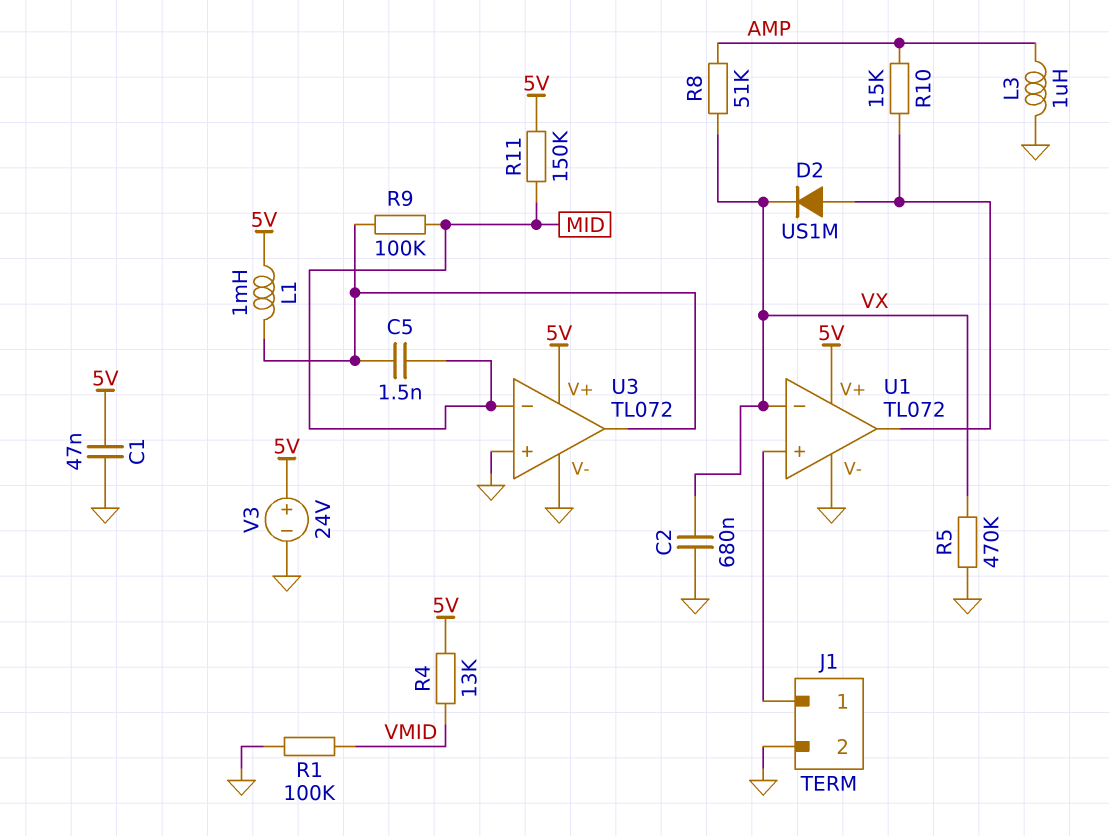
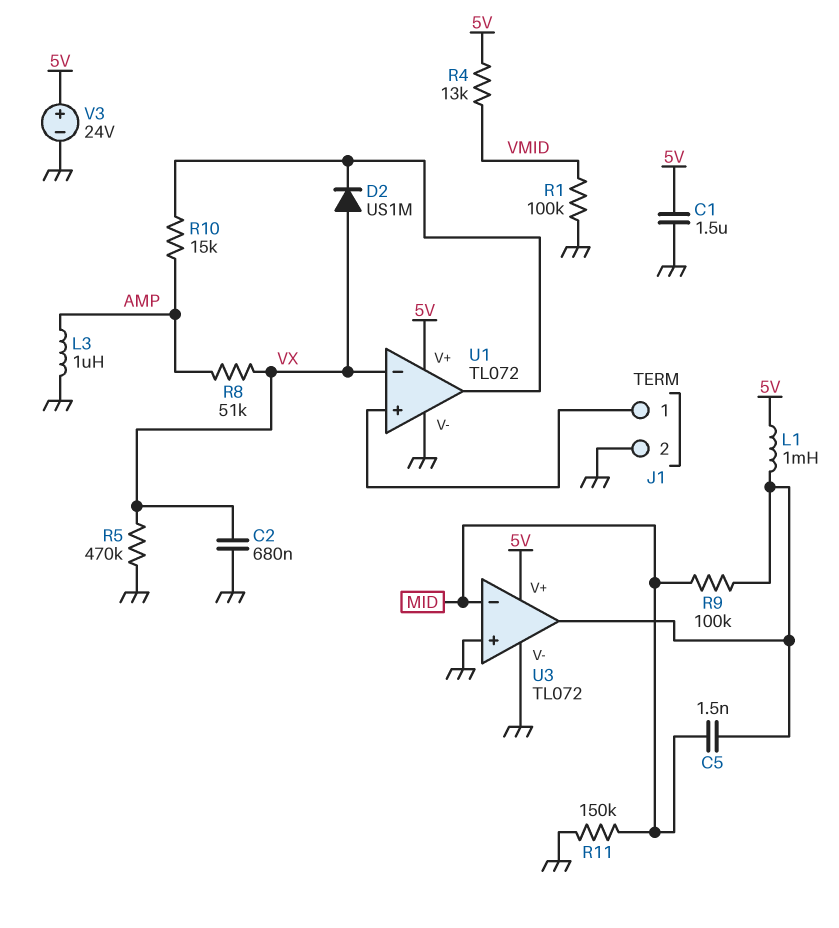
C1: 47nF (5V, GND) -> 1.5uF (5V, GND)
D2: diode US1M (A U1/out, K VX) -> diode US1M (A VX, K U1/out)
R11: 150k (5V, MID) -> 150k (GND, MID)

